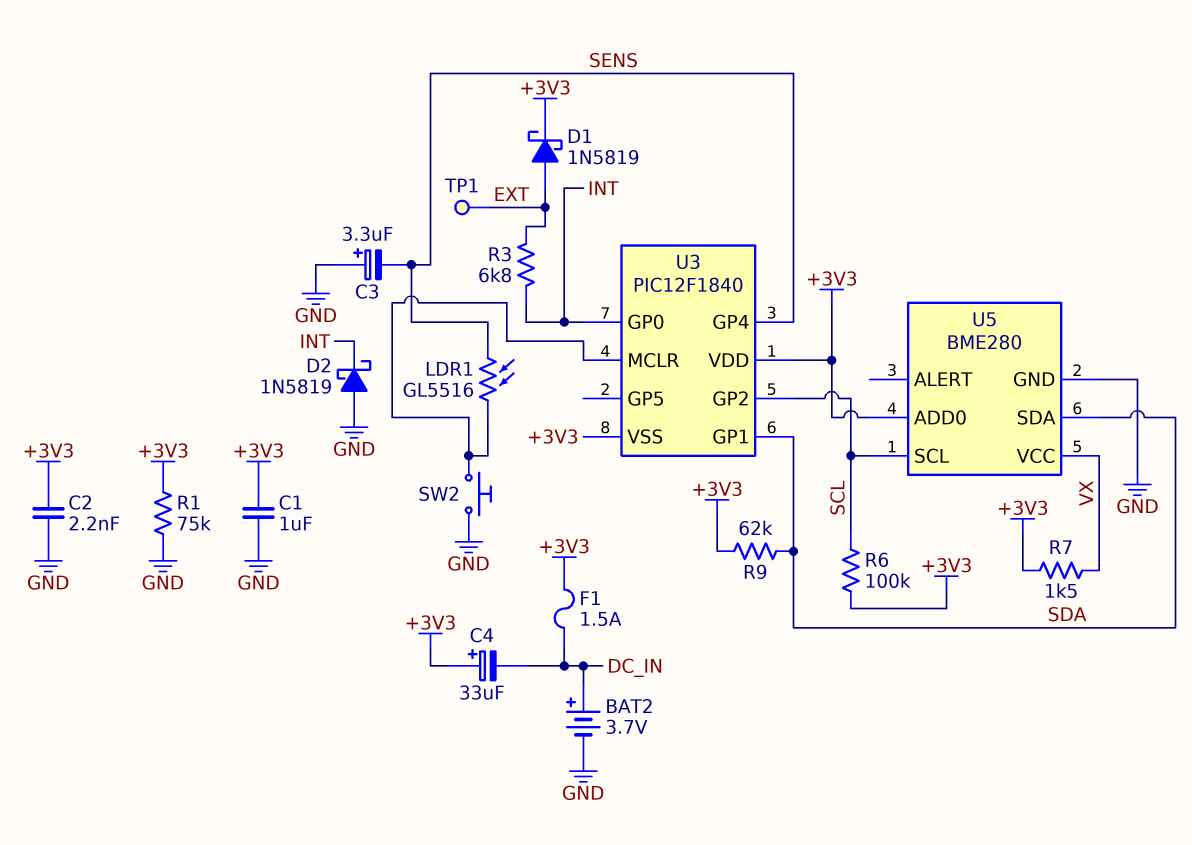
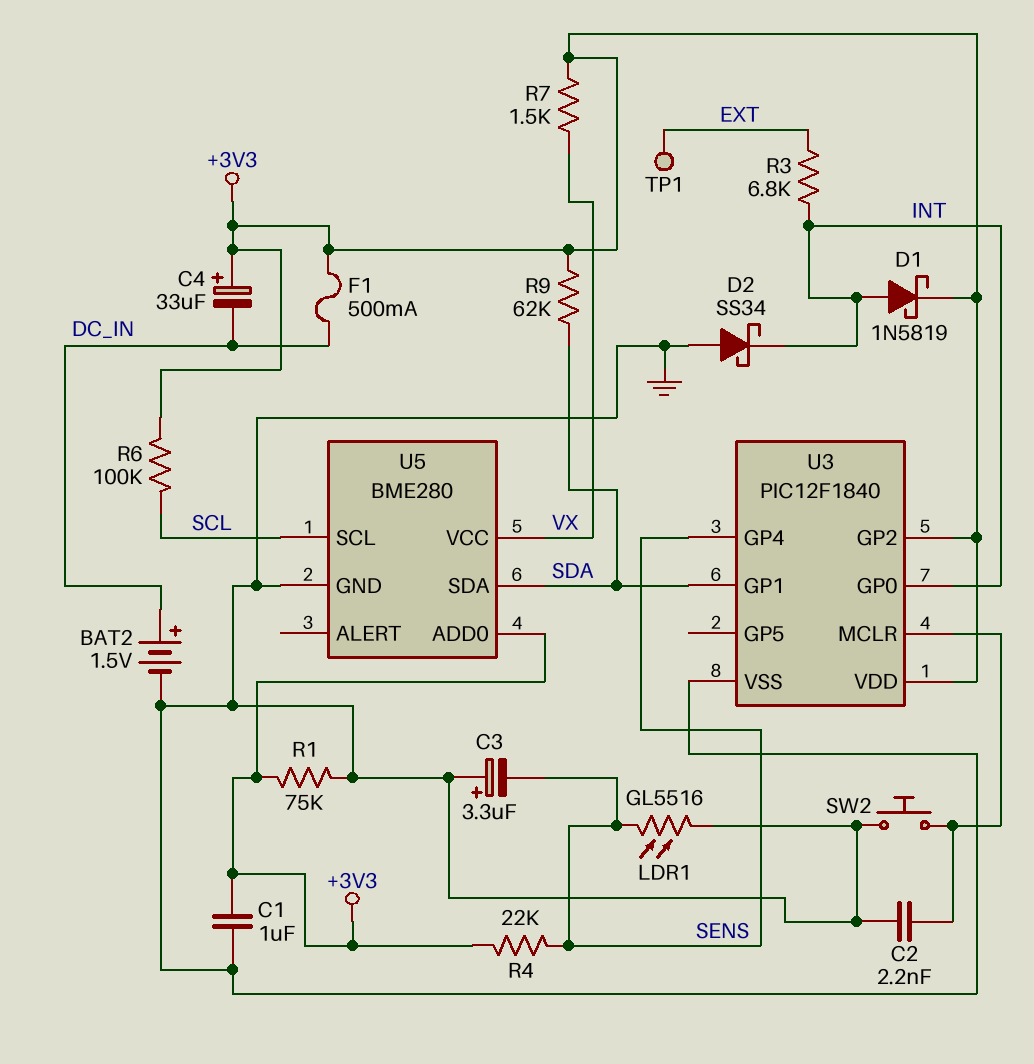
BAT2: 3.7V (plus DC_IN, minus GND) -> 1.5V (plus DC_IN, minus GND)
C2: 2.2nF (+3V3, GND) -> 2.2nF (GND, U3/MCLR)
D1: schottky 1N5819 (A EXT, K +3V3) -> schottky 1N5819 (A INT, K +3V3)
D2: schottky 1N5819 (A GND, K INT) -> schottky SS34 (A GND, K INT)
F1: 1.5A (+3V3, DC_IN) -> 500mA (+3V3, DC_IN)
LDR1: GL5516 (SENS, U3/MCLR) -> GL5516 (GND, SENS)
R4: none -> 22k (+3V3, SENS)
U3 pin GP2: SCL -> +3V3
U3 pin VSS: +3V3 -> GND

